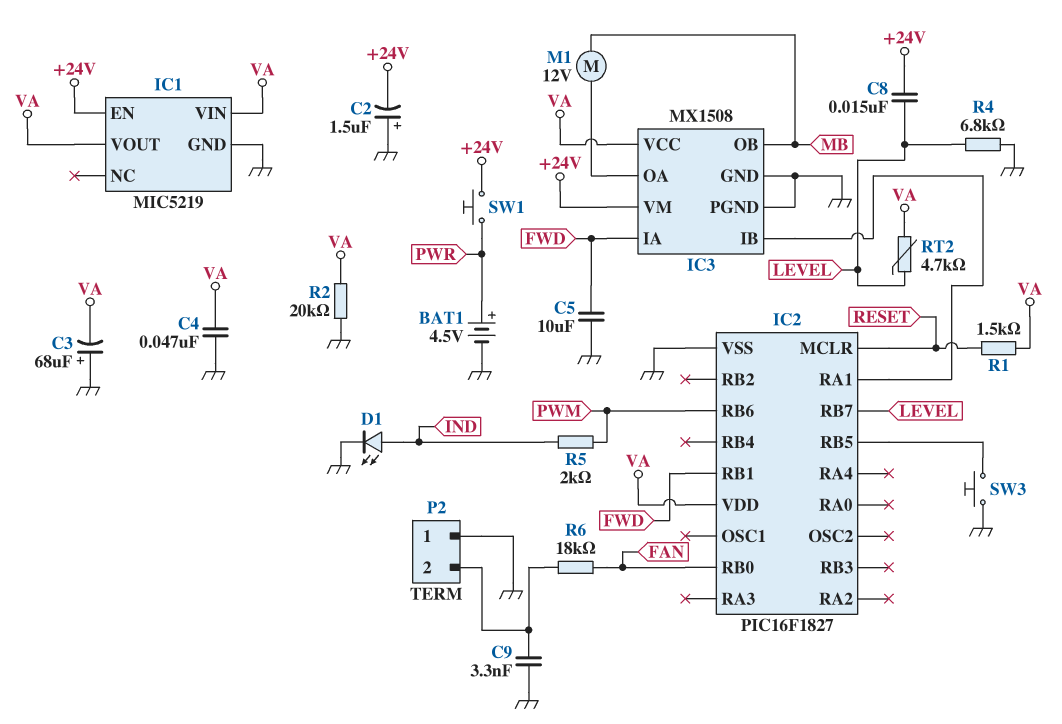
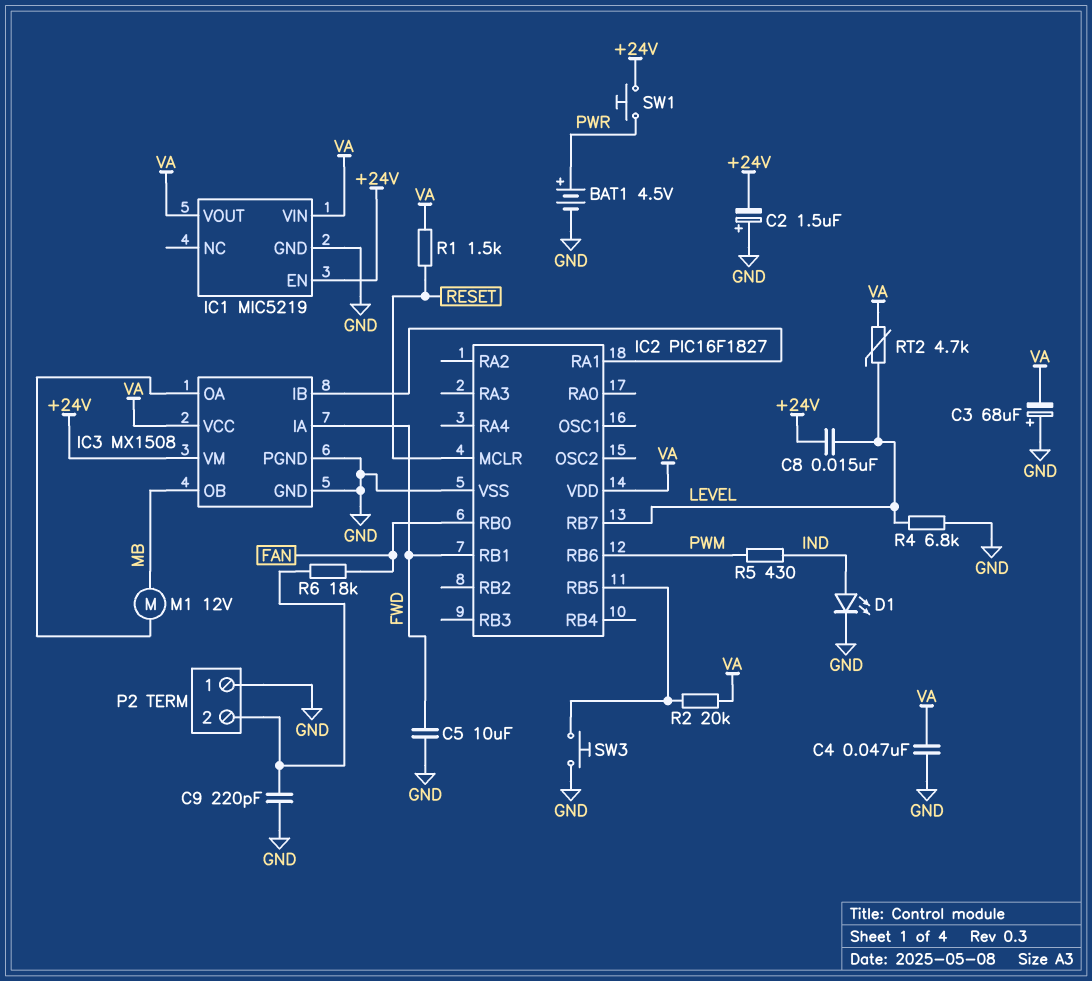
C9: 3.3nF (GND, P2/2) -> 220pF (GND, P2/2)
R2: 20k (GND, VA) -> 20k (IC2/RB5, VA)
R5: 2k (IND, PWM) -> 430 (IND, PWM)

